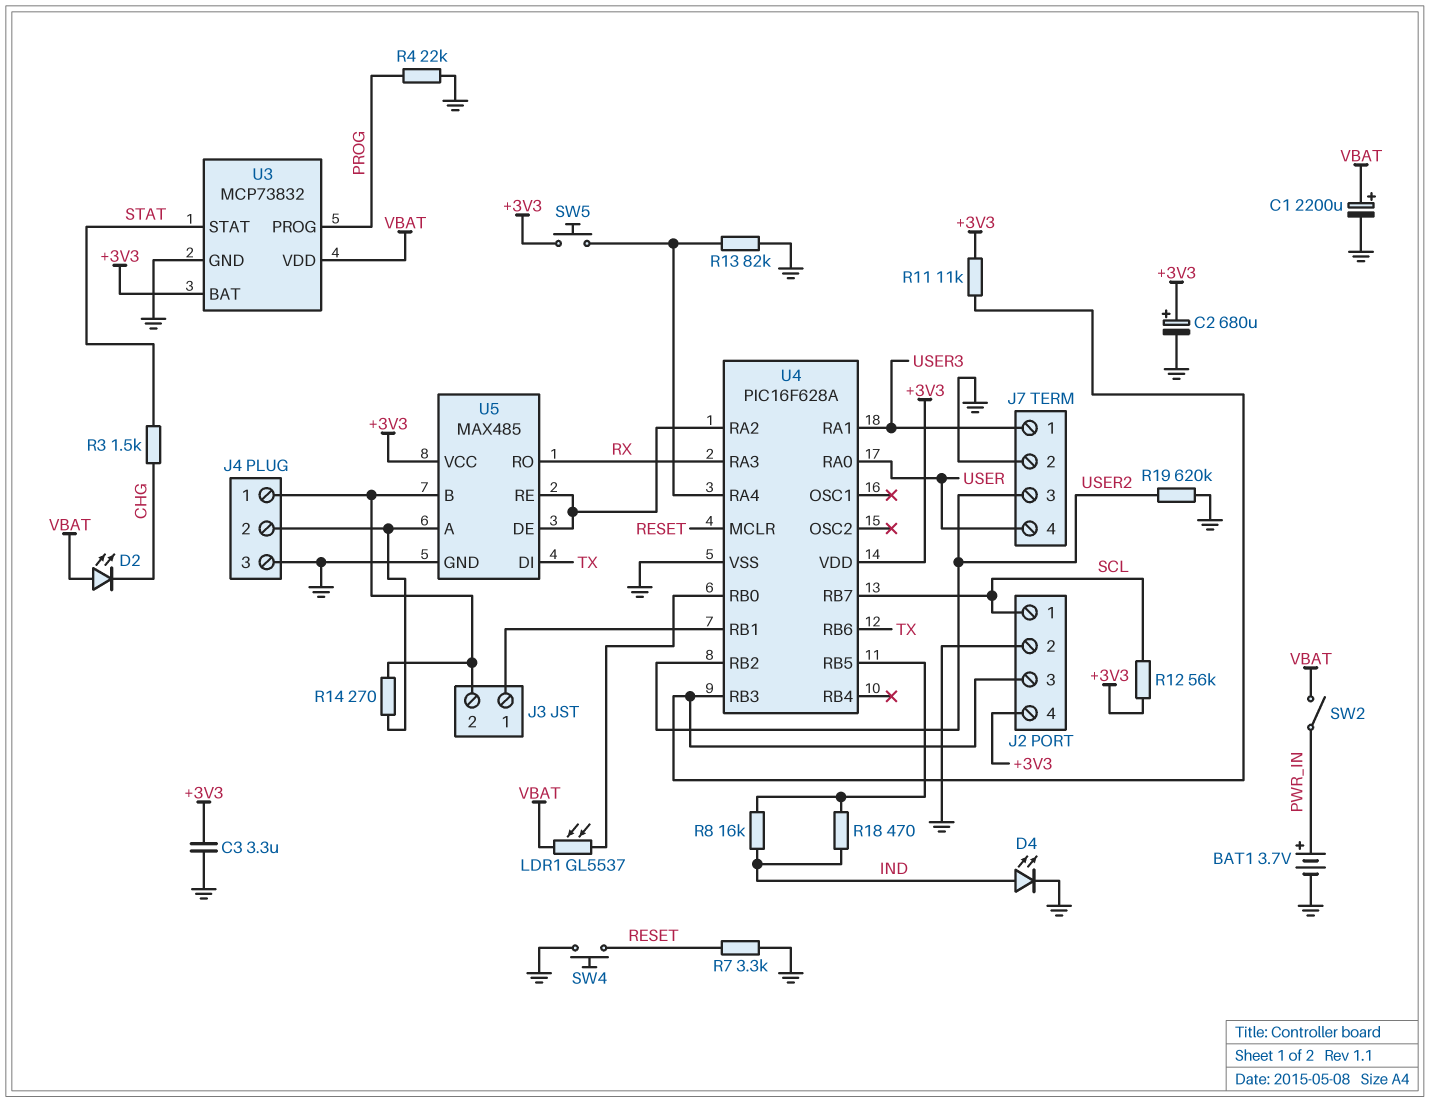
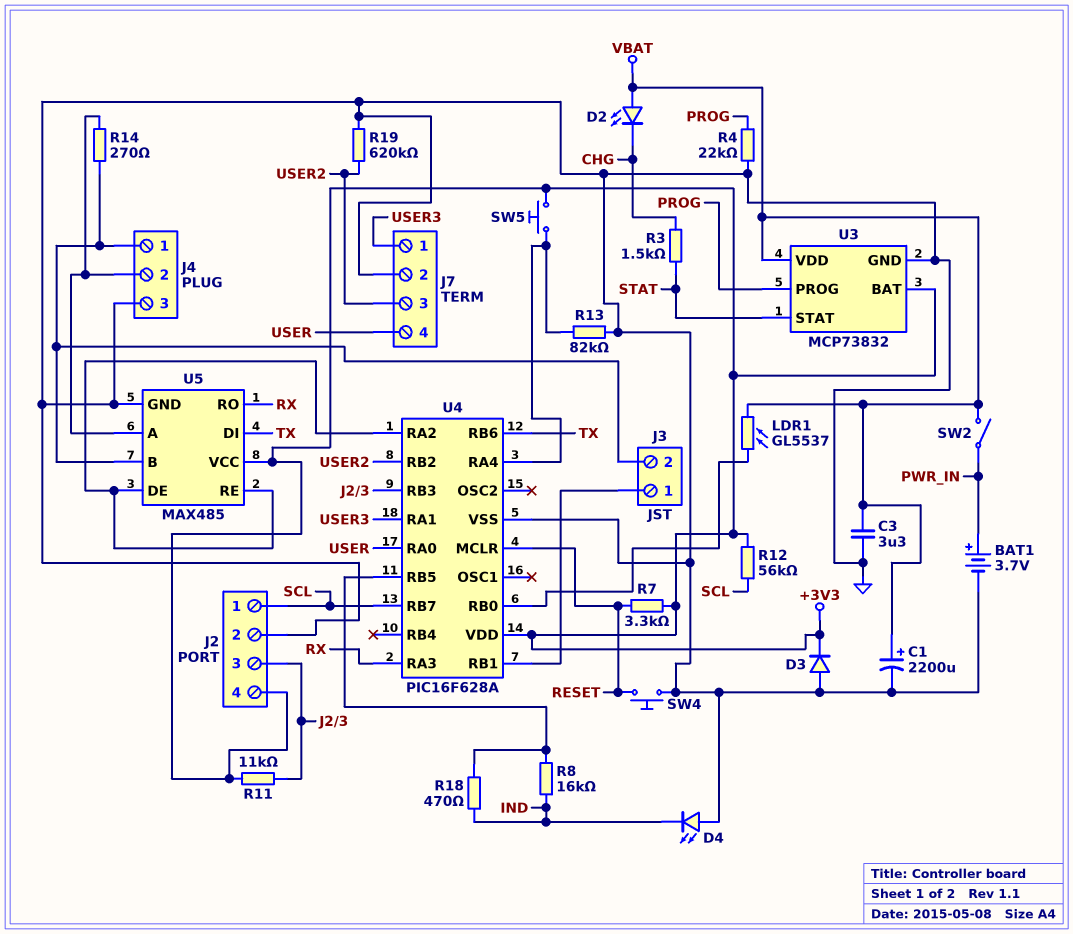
C2: 680uF (plus +3V3, minus GND) -> none
C3: 3.3uF (+3V3, GND) -> 3.3uF (GND, VBAT)
D3: none -> diode (A GND, K +3V3)
D4: LED (A IND, K GND) -> LED (A GND, K IND)
R7: 3.3k (GND, RESET) -> 3.3k (+3V3, RESET)

